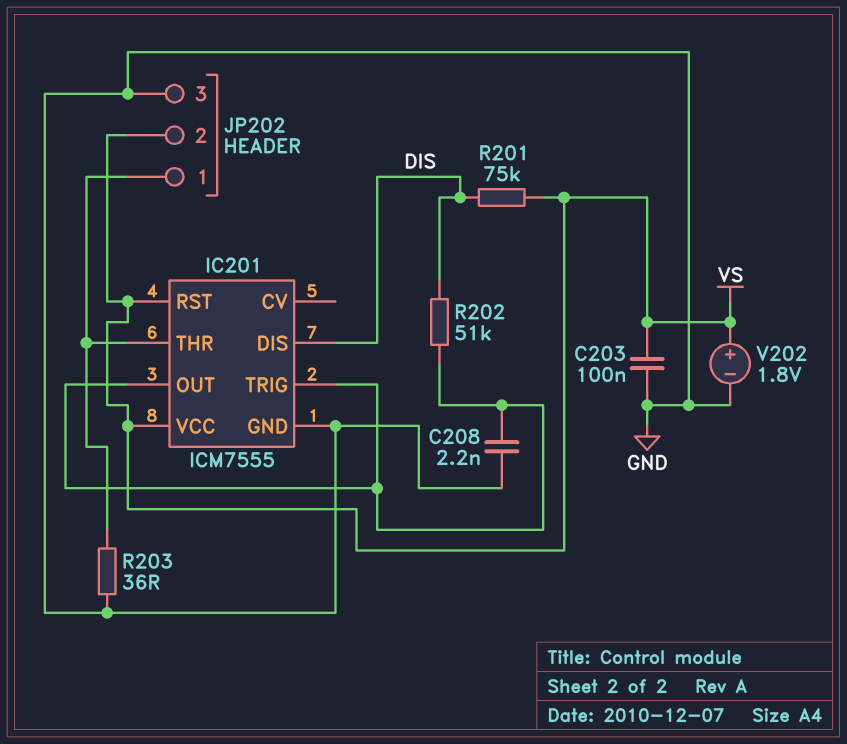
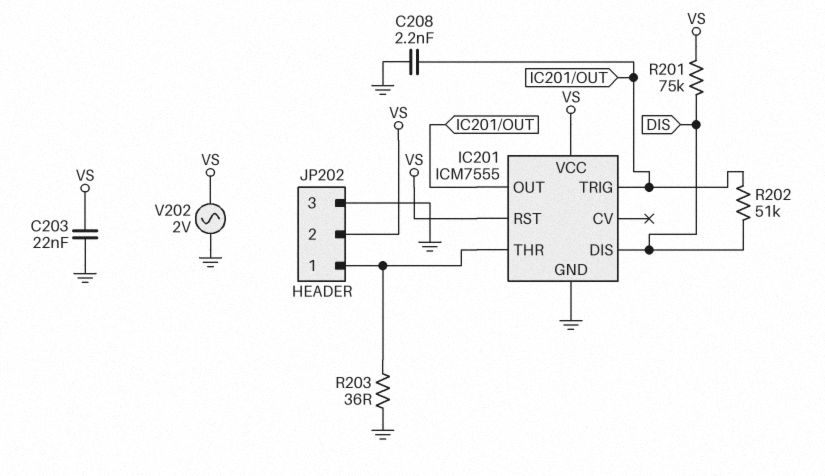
C203: 100nF (GND, VS) -> 22nF (GND, VS)
V202: 1.8V (plus VS, minus GND) -> AC 2V (GND, VS)

